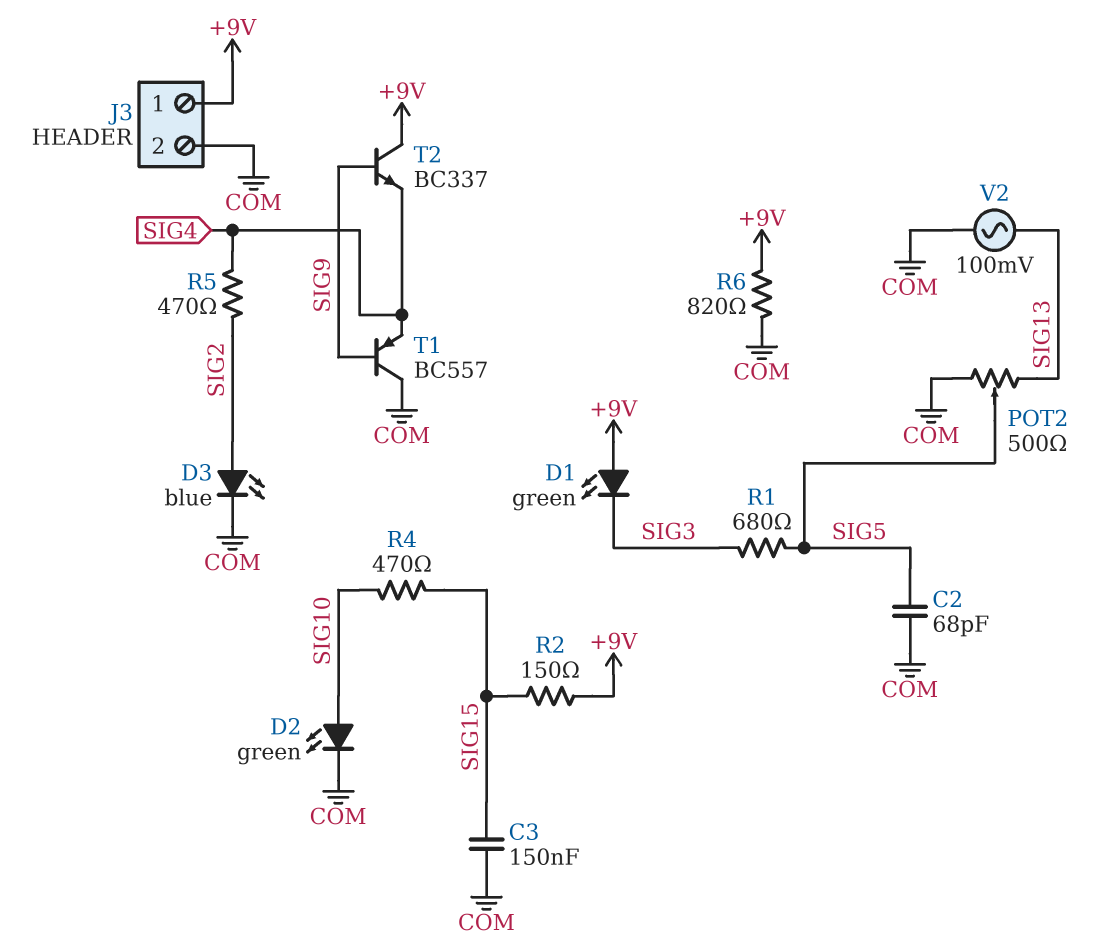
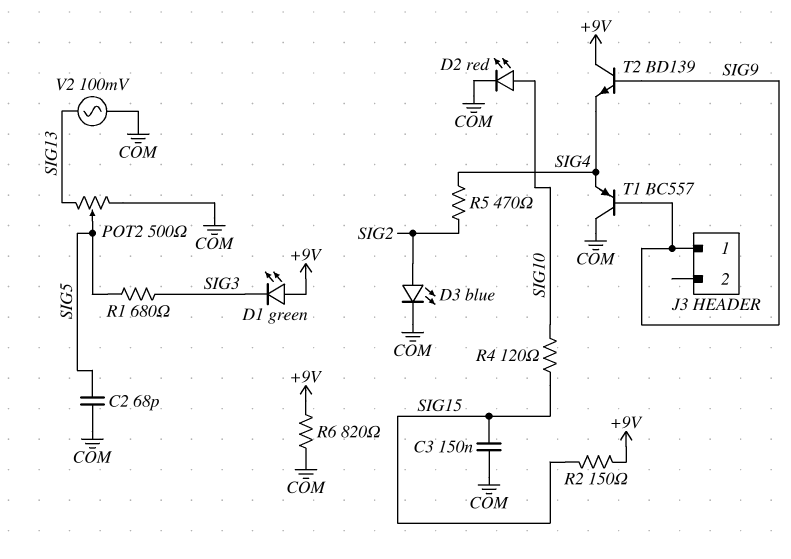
D2: LED green (A SIG10, K COM) -> LED red (A SIG10, K COM)
J3 pin 1: +9V -> SIG9
J3 pin 2: COM -> none
R4: 470 (SIG10, SIG15) -> 120 (SIG10, SIG15)
T2: NPN BC337 (B SIG9, C +9V, E SIG4) -> NPN BD139 (B SIG9, C +9V, E SIG4)

